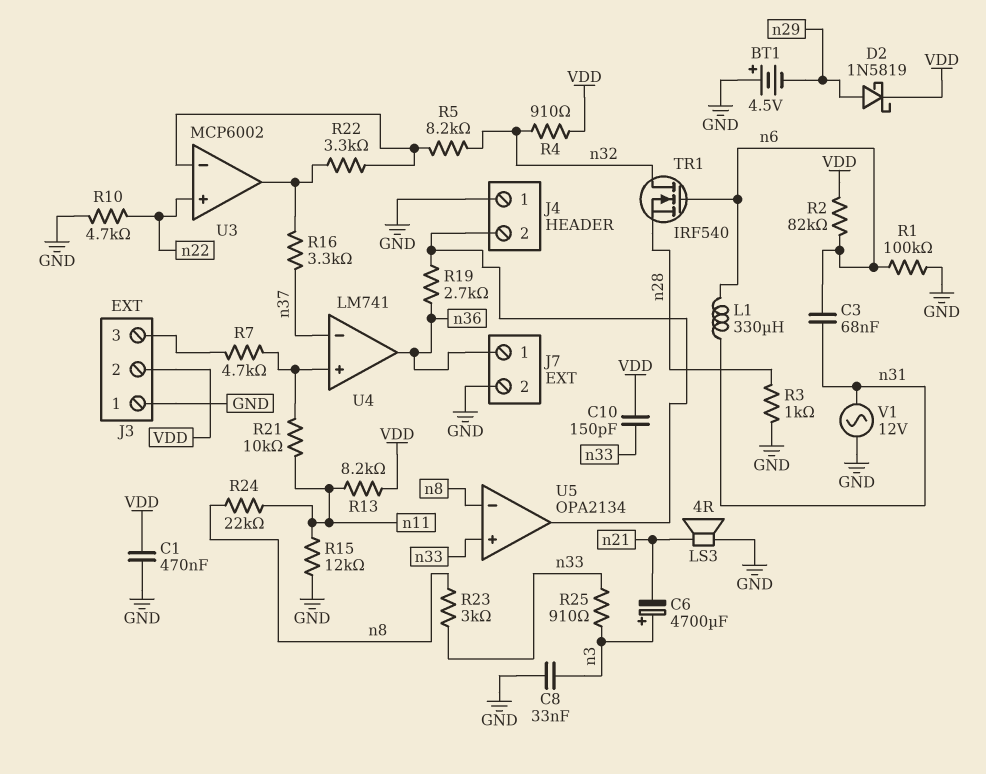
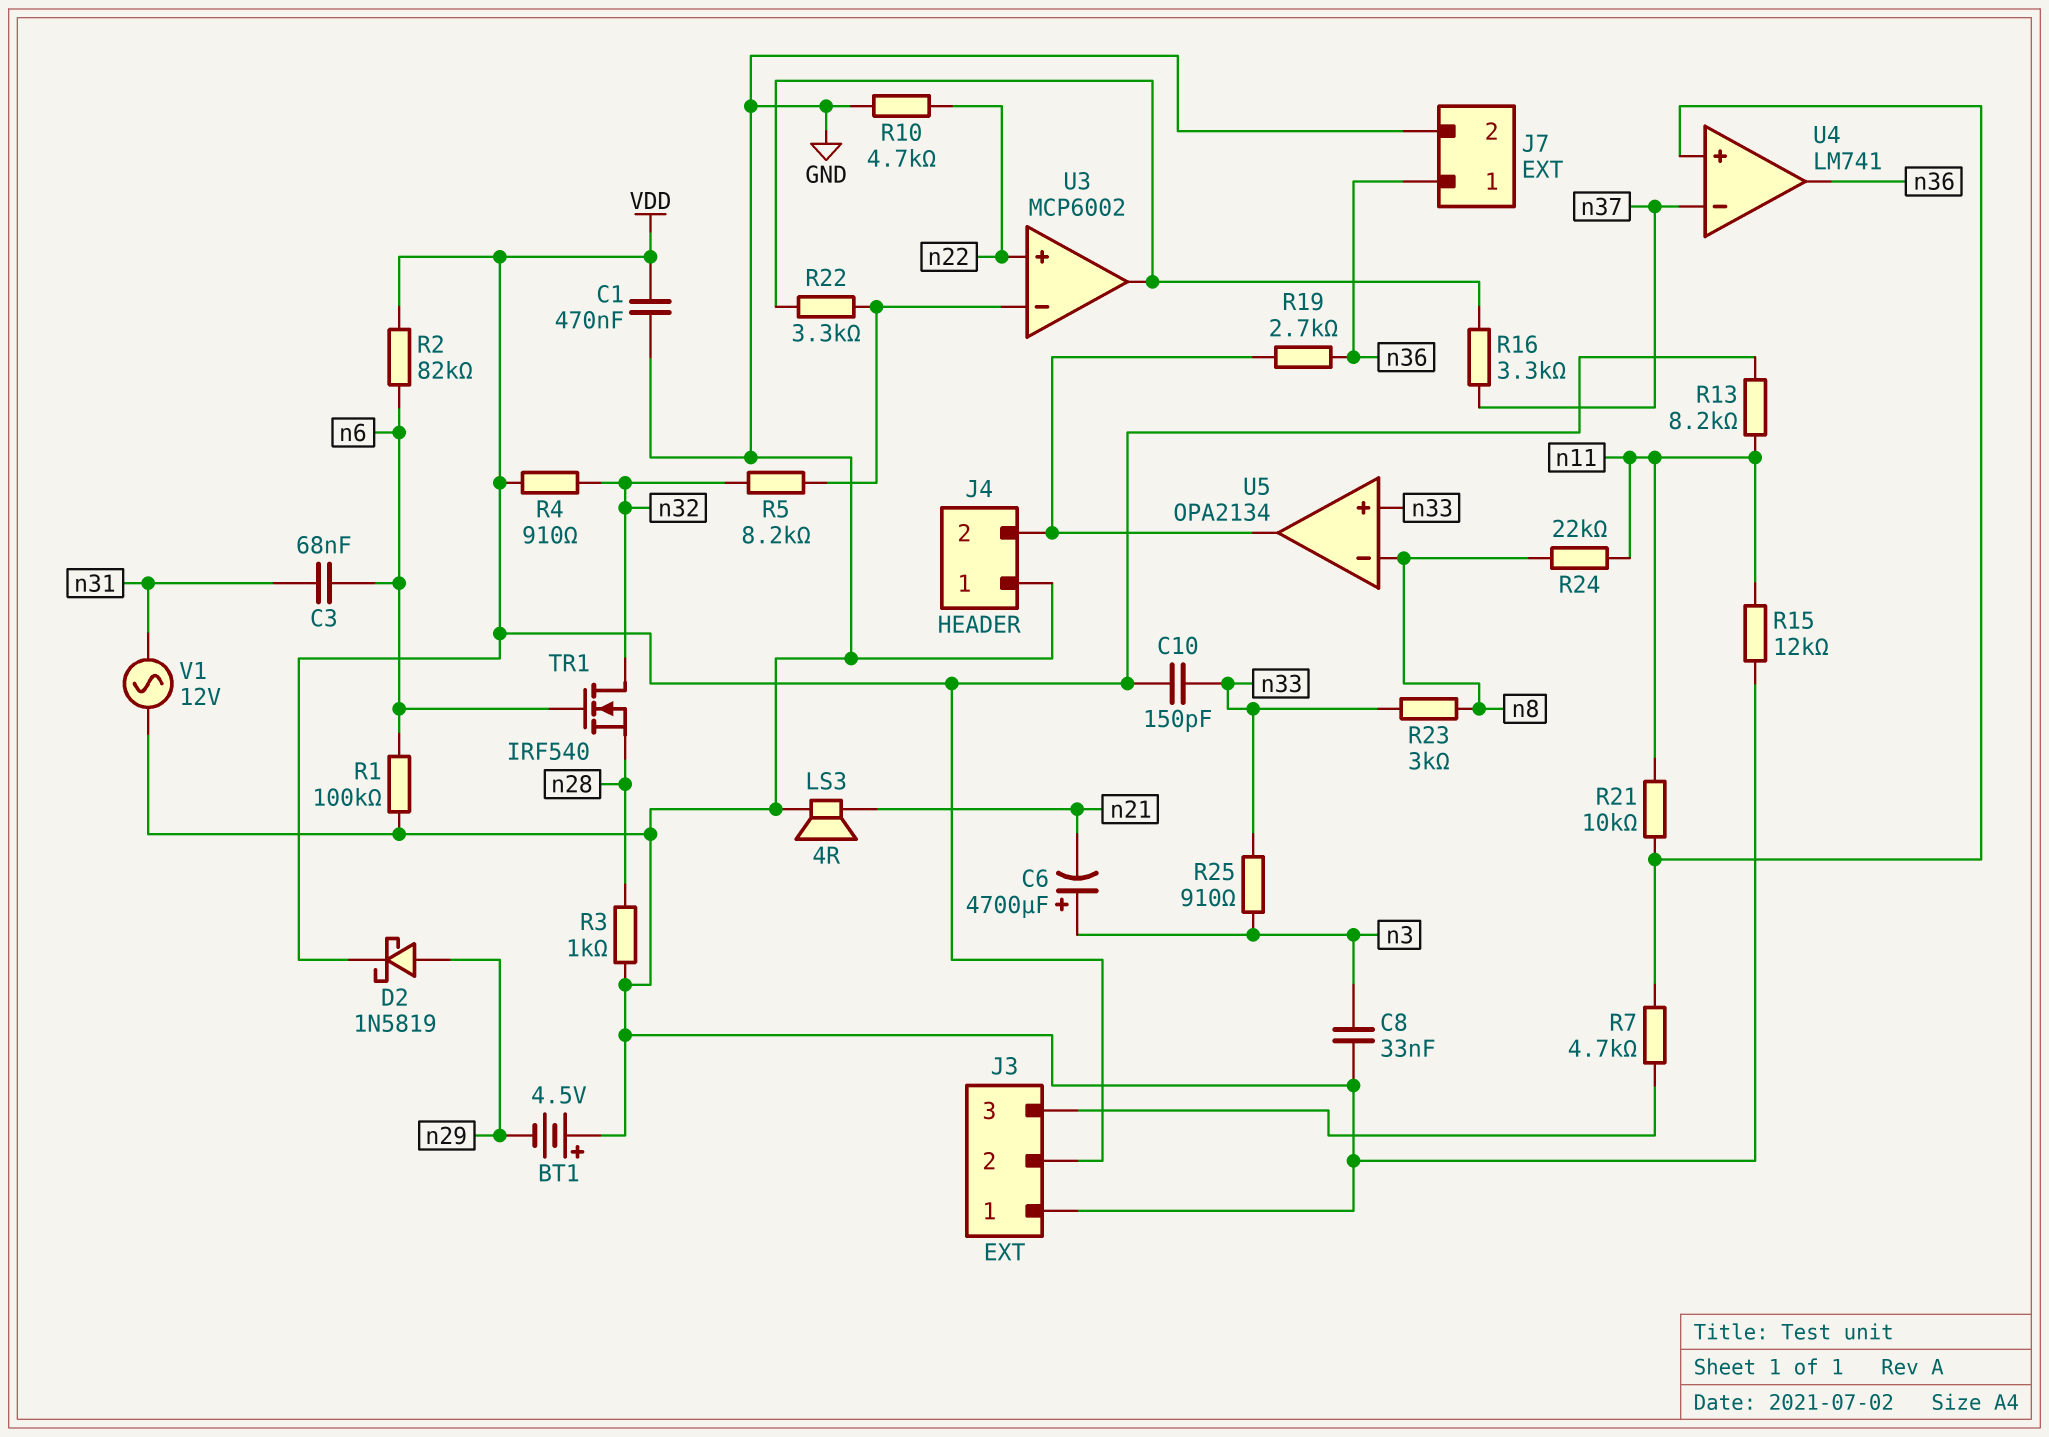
L1: 330uH (n6, n31) -> none

